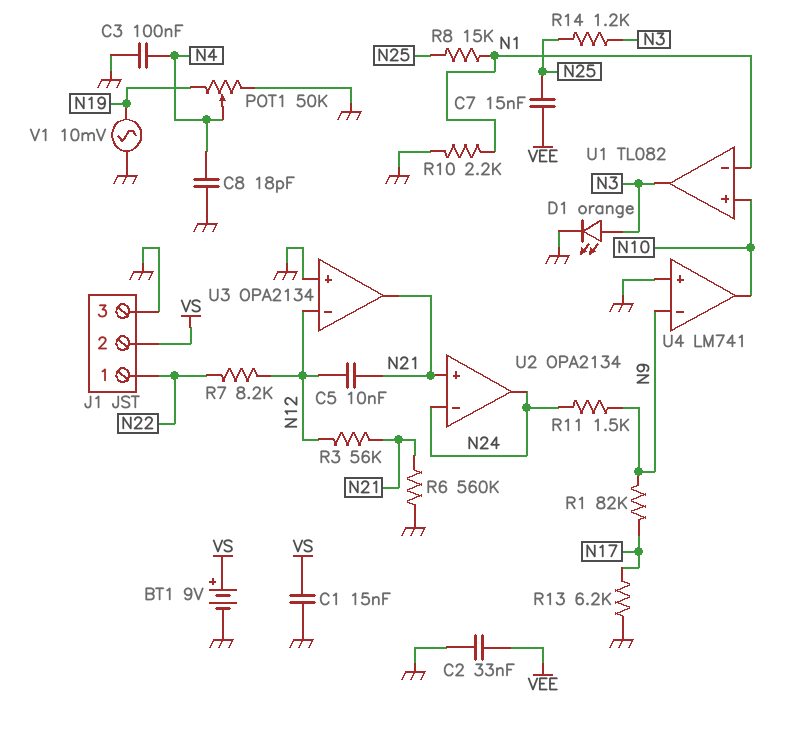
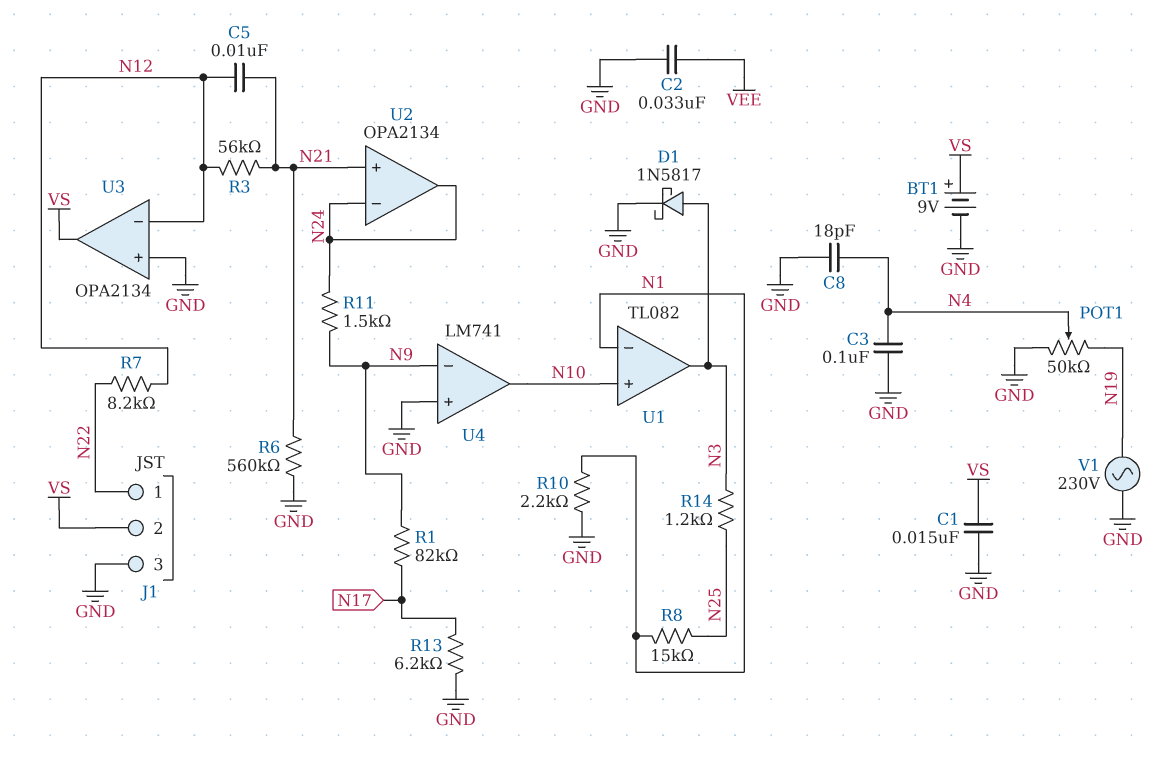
C7: 15nF (N25, VEE) -> none
D1: LED orange (A N3, K GND) -> schottky 1N5817 (A N3, K GND)
U3 pin out: N21 -> VS
V1: AC 10mV (GND, N19) -> AC 230V (GND, N19)

